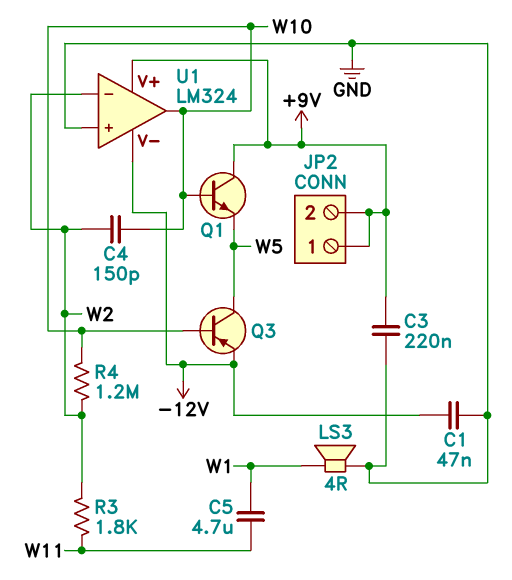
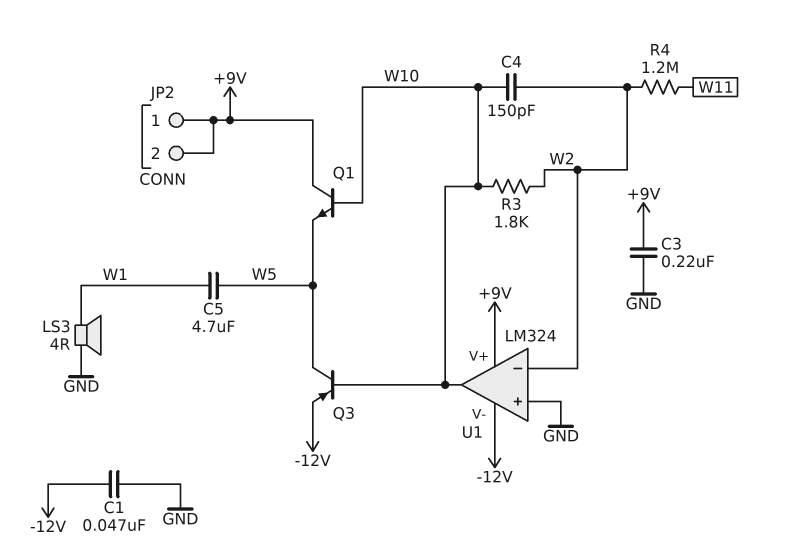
C5: 4.7uF (W1, W11) -> 4.7uF (W1, W5)
R3: 1.8k (W2, W11) -> 1.8k (W2, W10)
R4: 1.2M (W2, W10) -> 1.2M (W2, W11)

